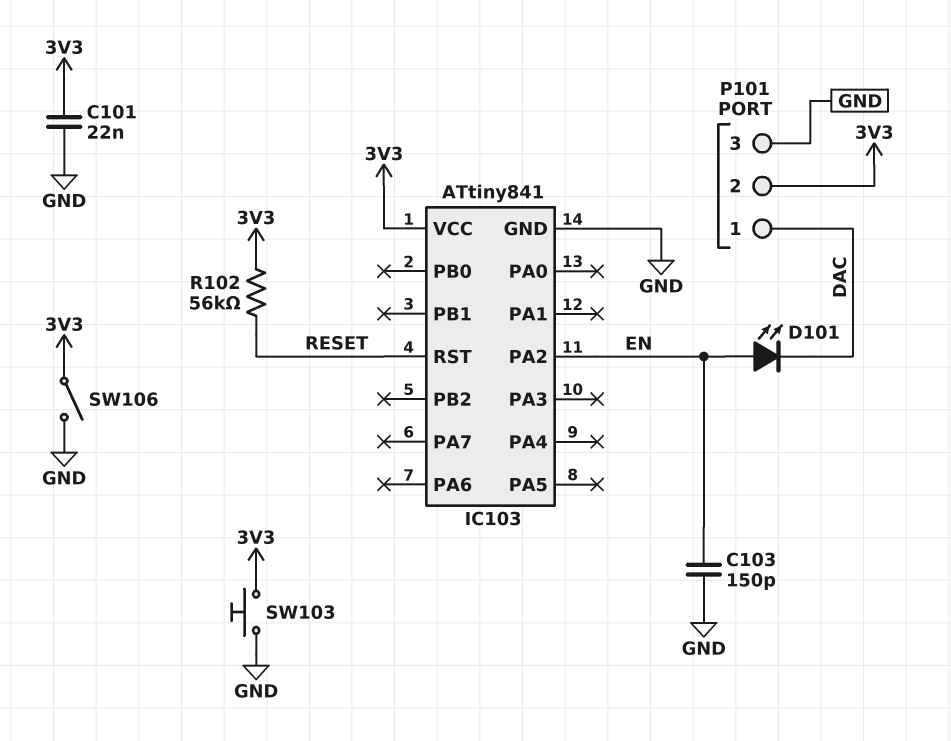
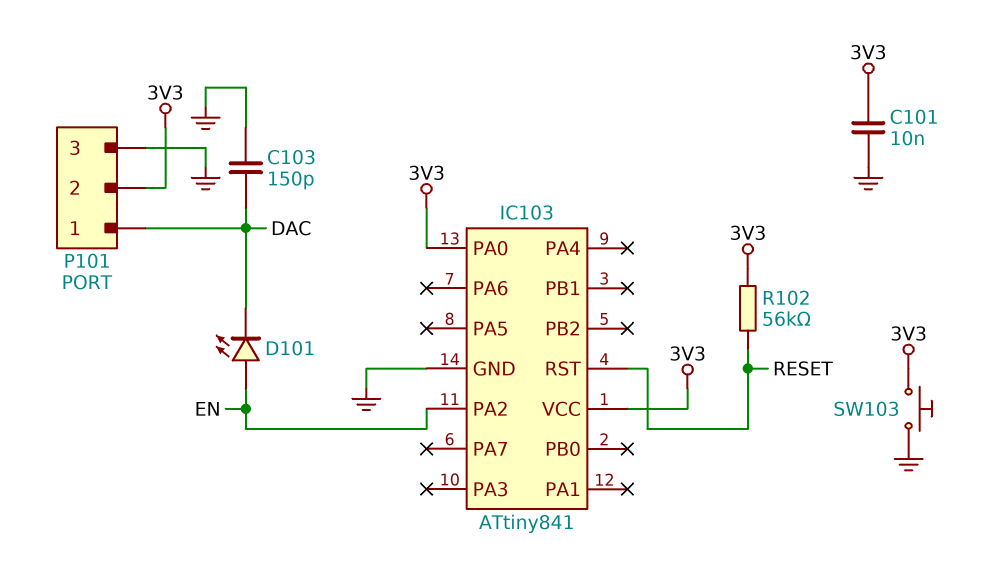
C101: 22nF (3V3, GND) -> 10nF (3V3, GND)
C103: 150pF (EN, GND) -> 150pF (DAC, GND)
IC103 pin PA0: none -> 3V3
SW106: switch (3V3, GND) -> none

